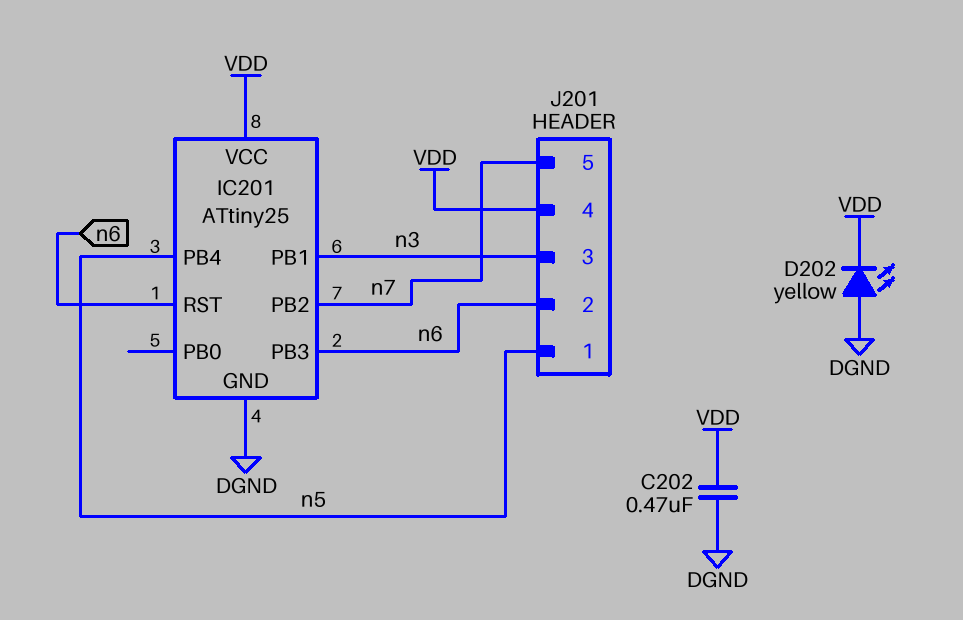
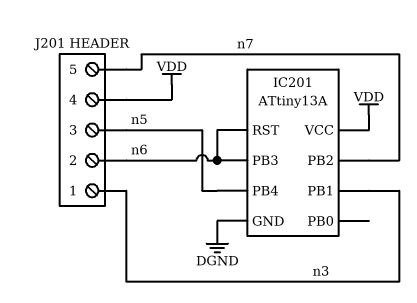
C202: 470nF (DGND, VDD) -> none
D202: LED yellow (A DGND, K VDD) -> none
IC201: ATtiny25 -> ATtiny13A
J201 pin 1: n5 -> n3
J201 pin 3: n3 -> n5

